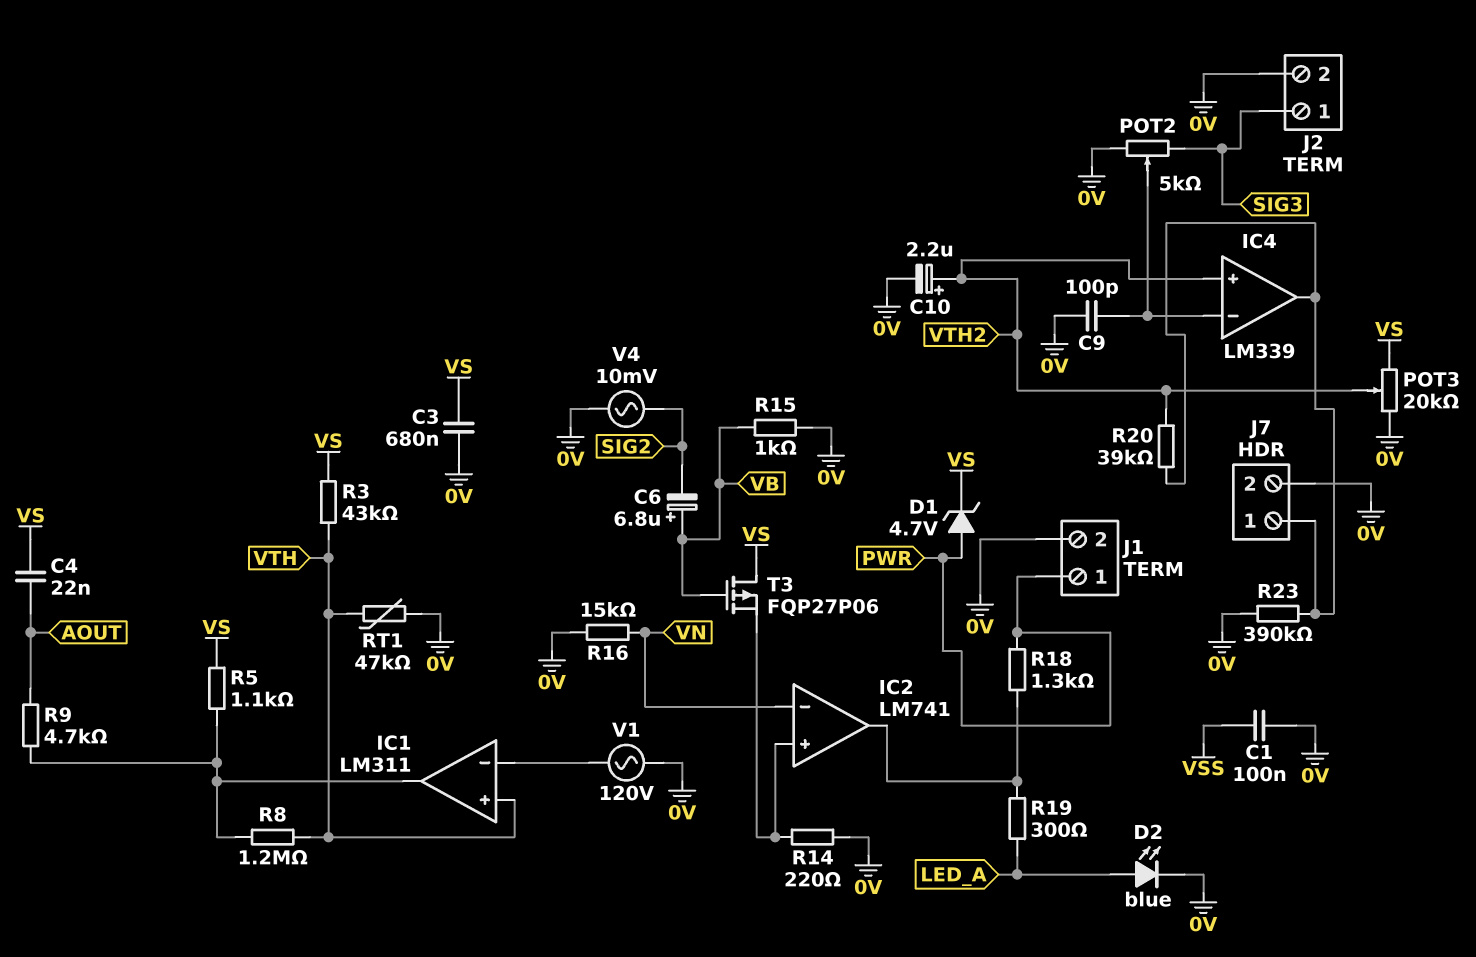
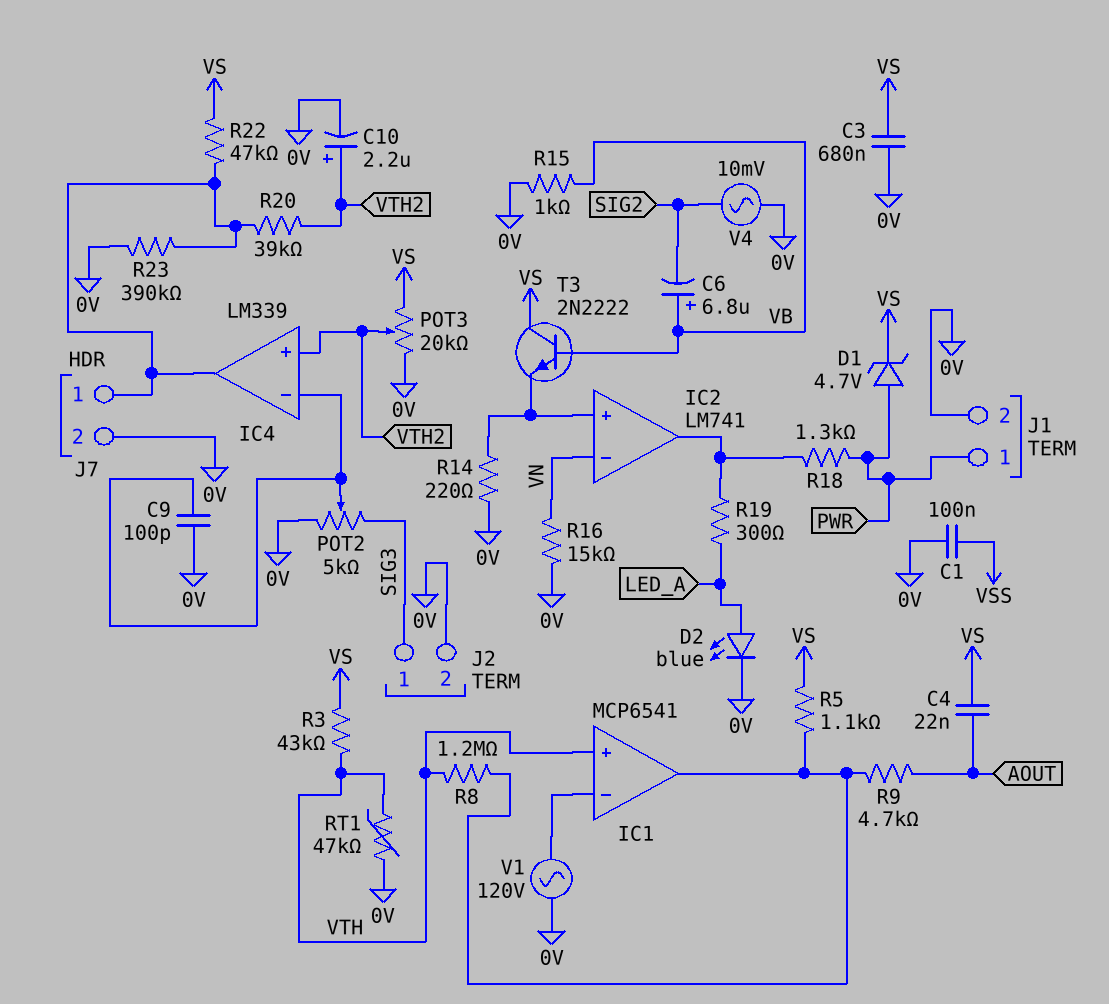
IC1: LM311 -> MCP6541
R22: none -> 47k (IC4/out, VS)
T3: PMOS FQP27P06 (G VB, D VS, S IC2/in+) -> NPN 2N2222 (B VB, C VS, E IC2/in+)

